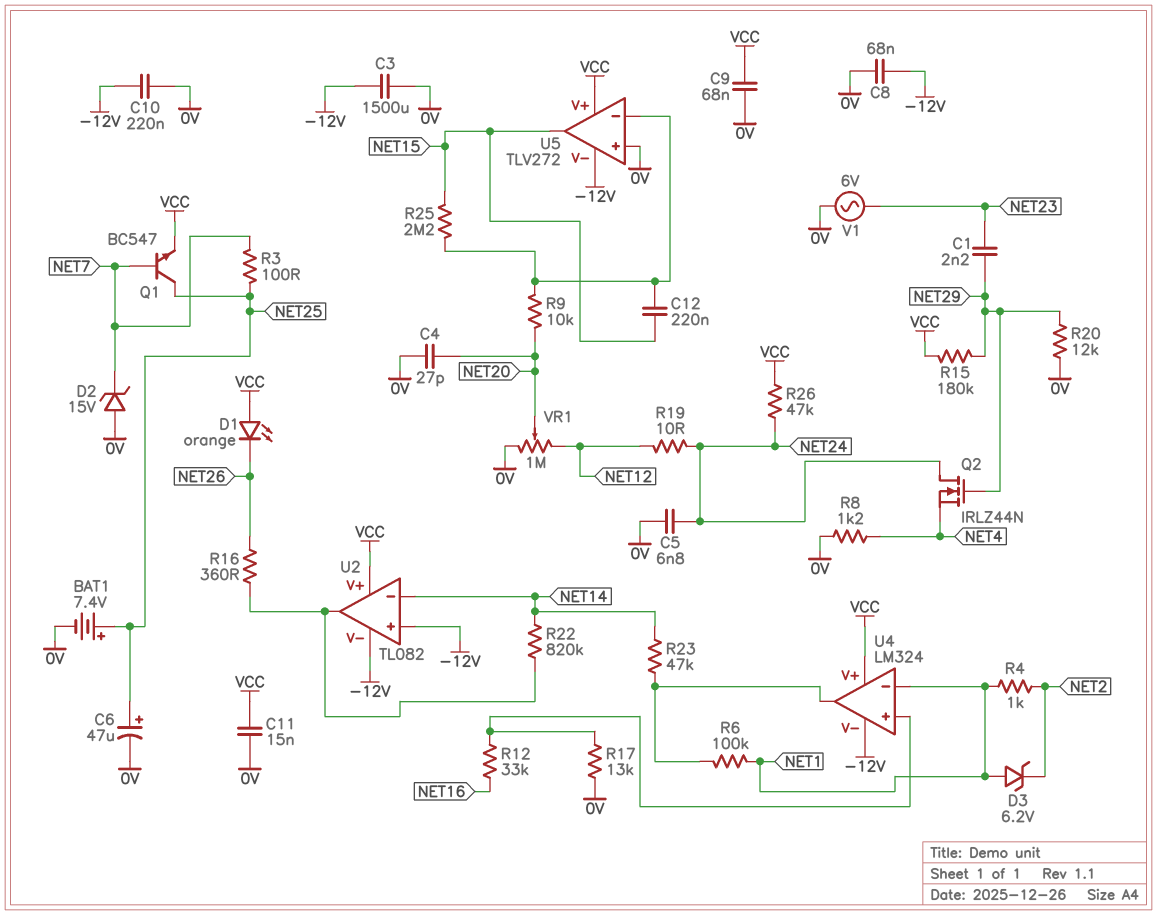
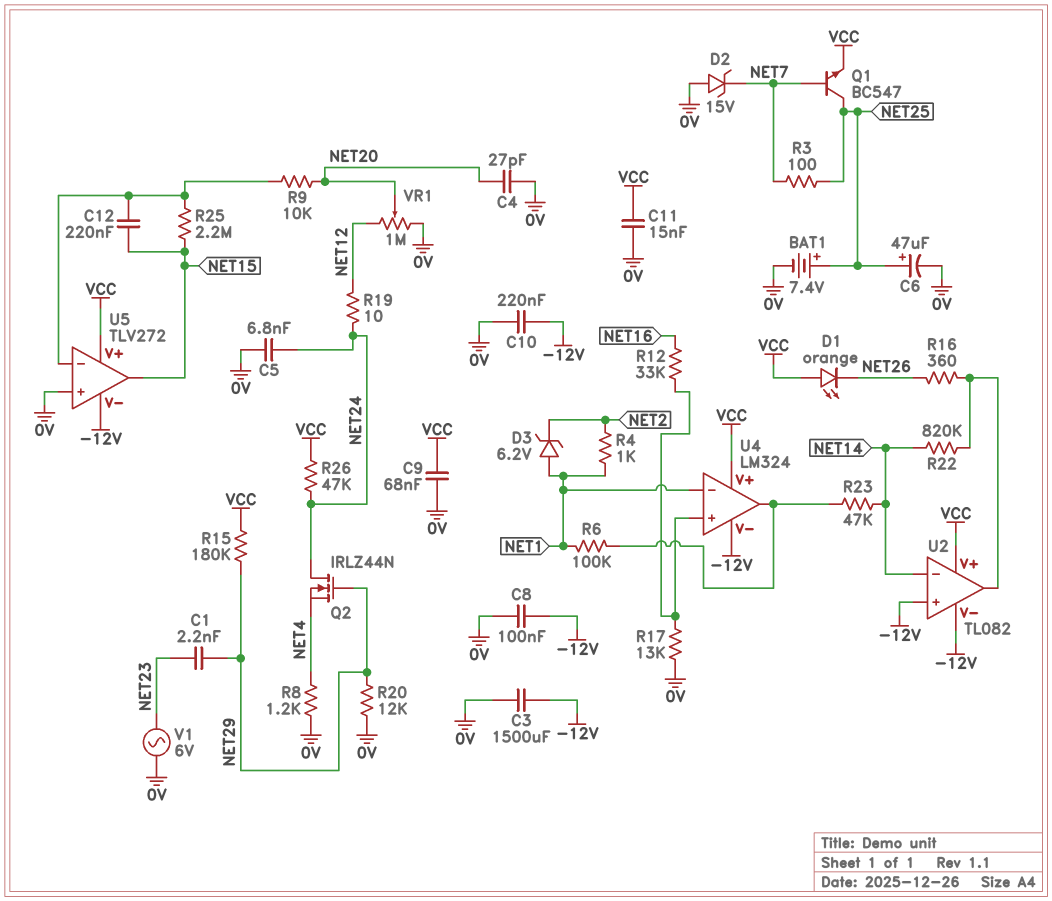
C8: 68nF (-12V, 0V) -> 100nF (-12V, 0V)

